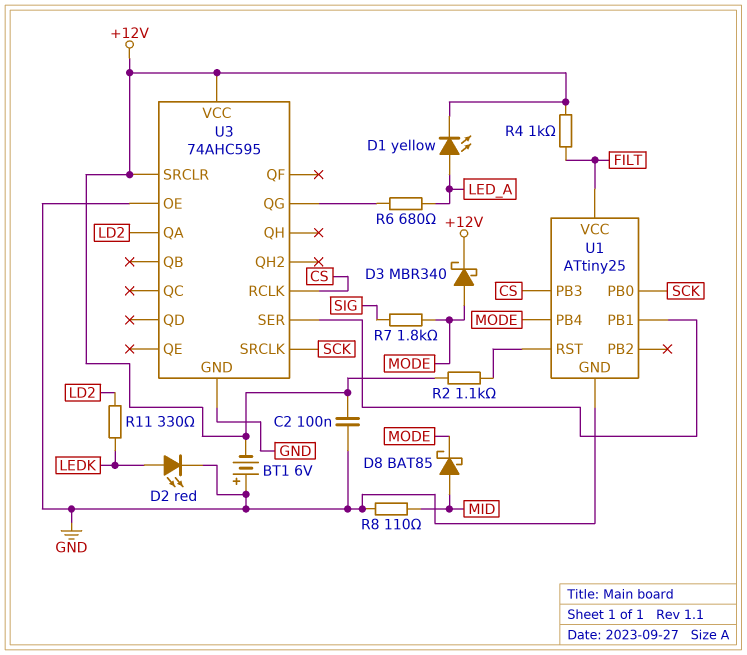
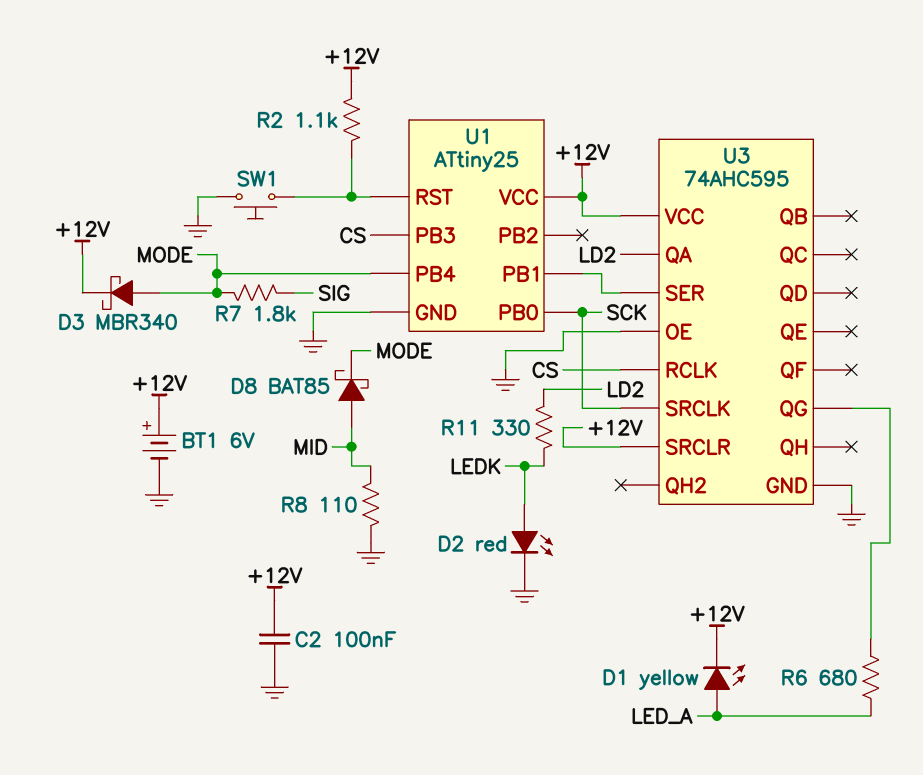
BT1: 6V (plus GND, minus +12V) -> 6V (plus +12V, minus GND)
R4: 1k (+12V, FILT) -> none
SW1: none -> button (GND, U1/RST)
U1 pin VCC: FILT -> +12V

